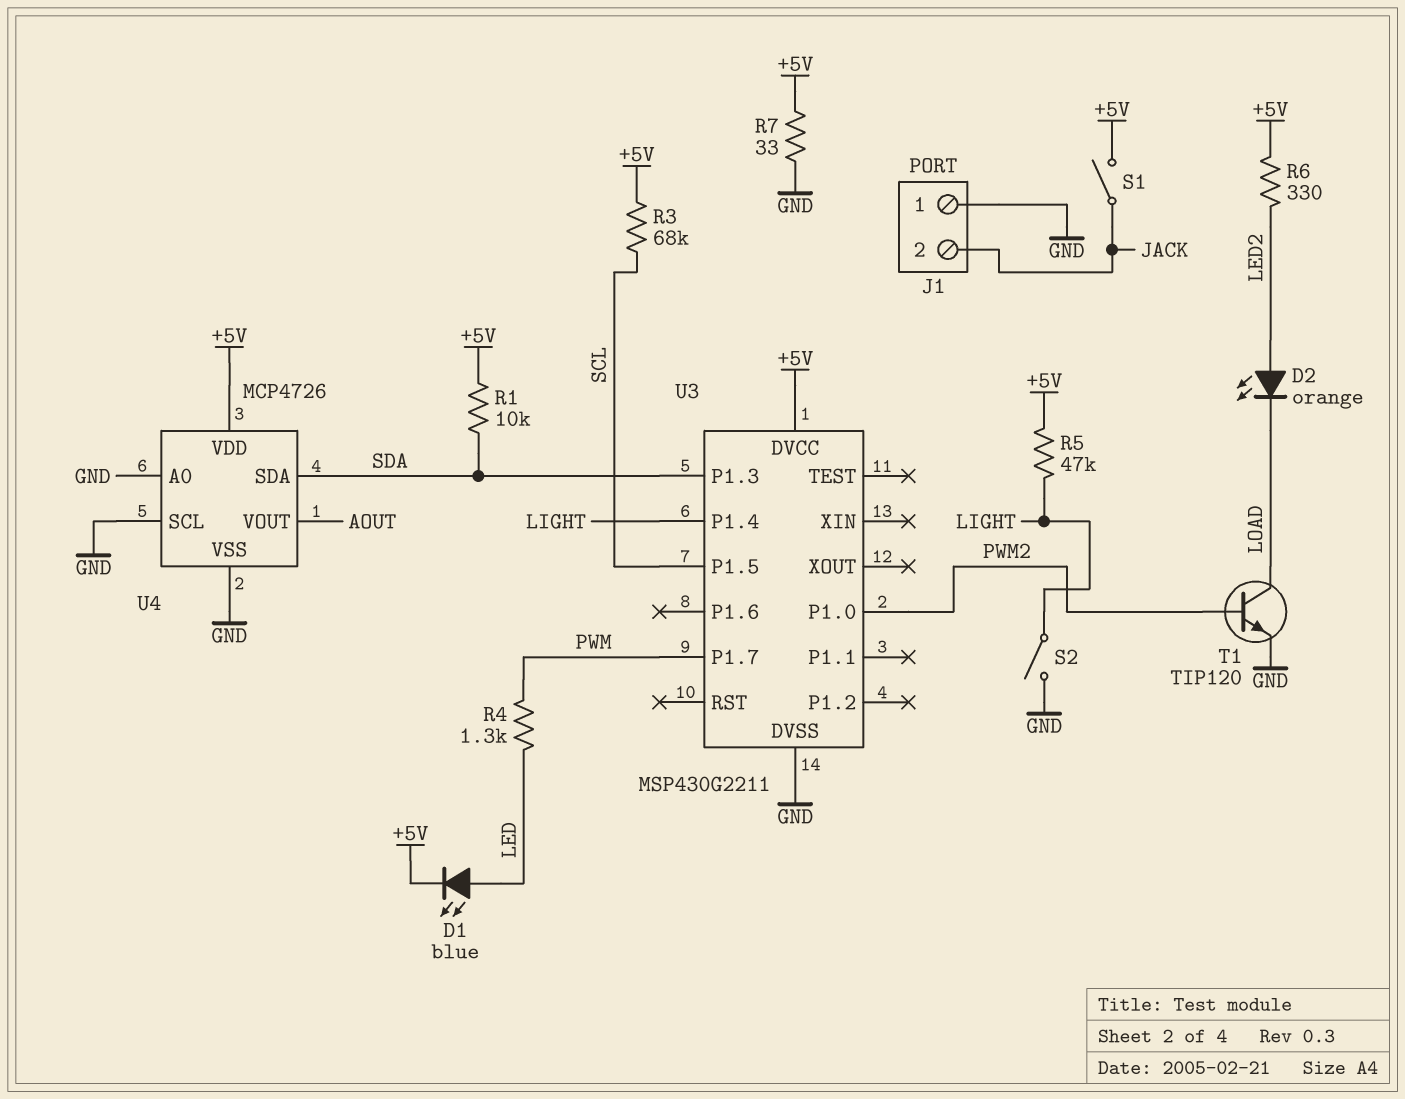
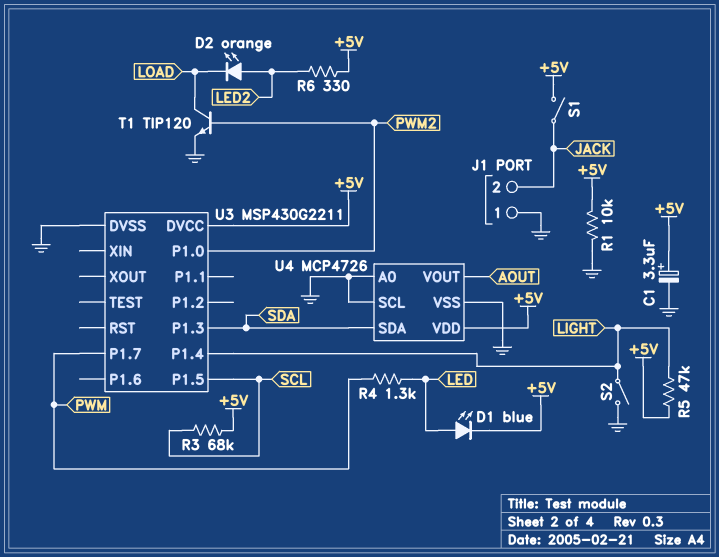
C1: none -> 3.3uF (plus +5V, minus GND)
R1: 10k (+5V, SDA) -> 10k (+5V, GND)
R7: 33 (+5V, GND) -> none

